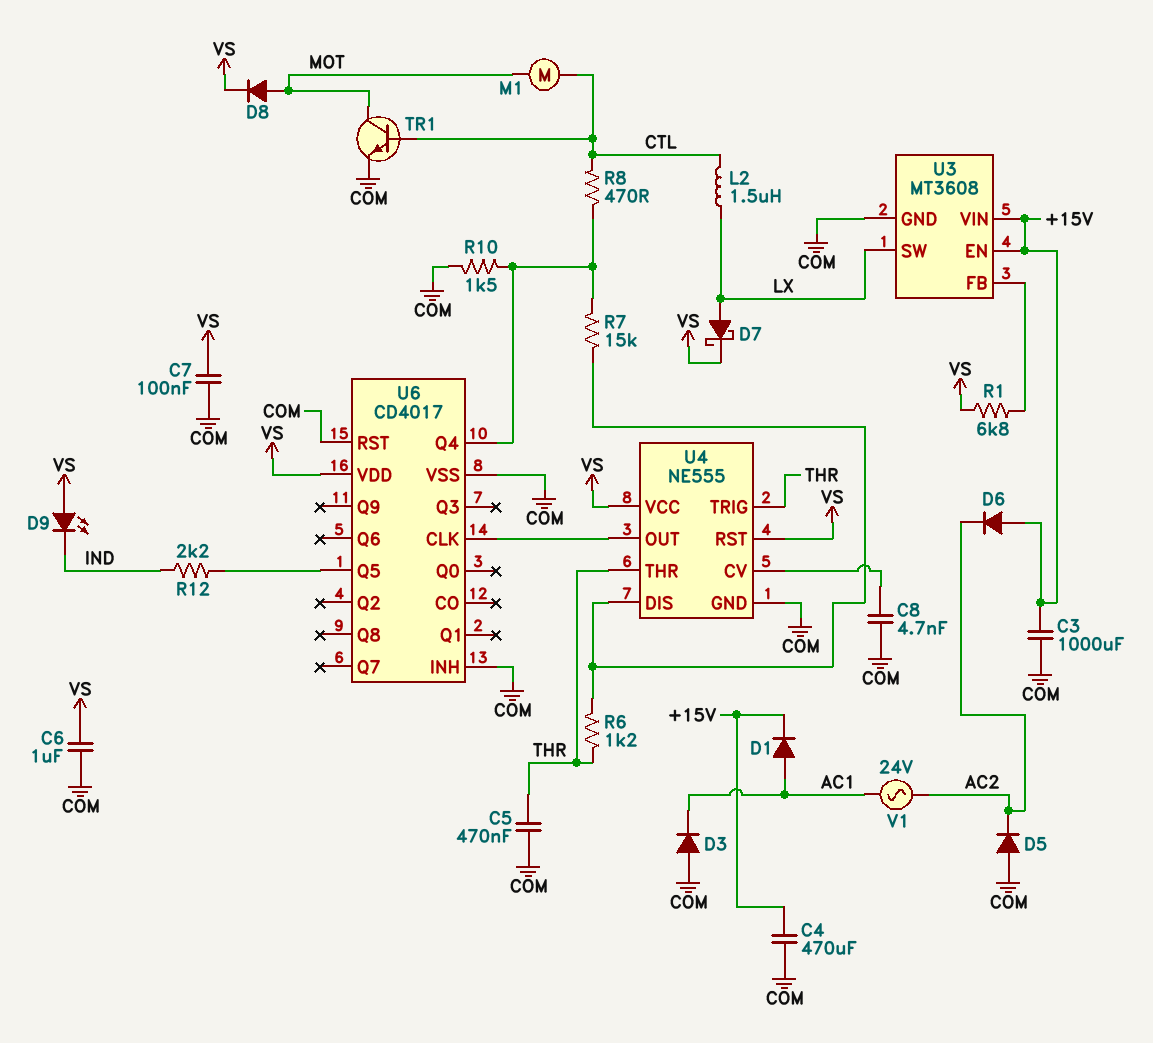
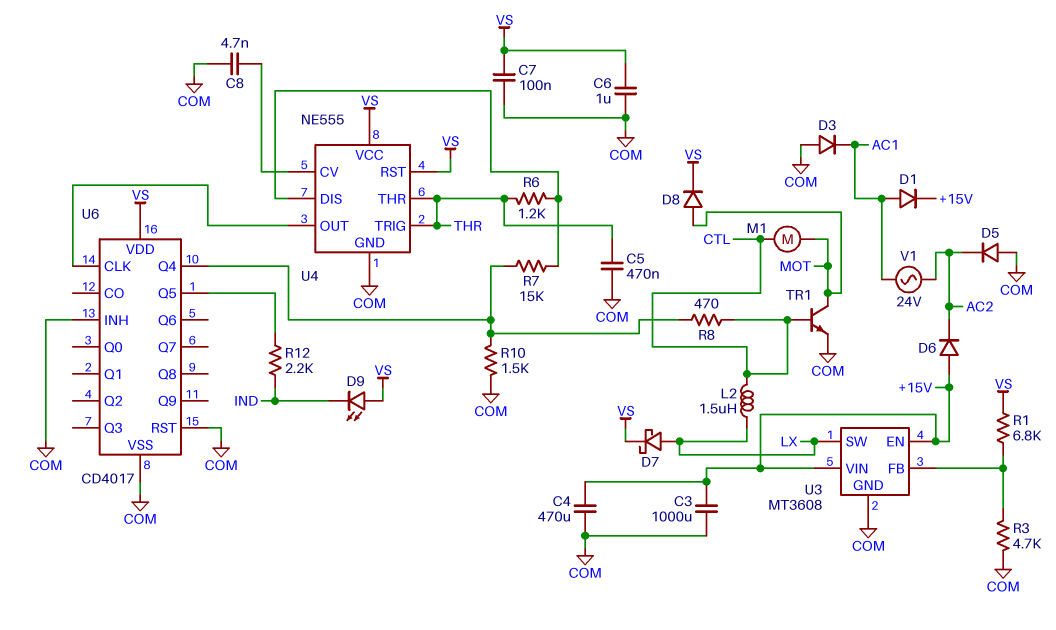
R3: none -> 4.7k (COM, U3/FB)

